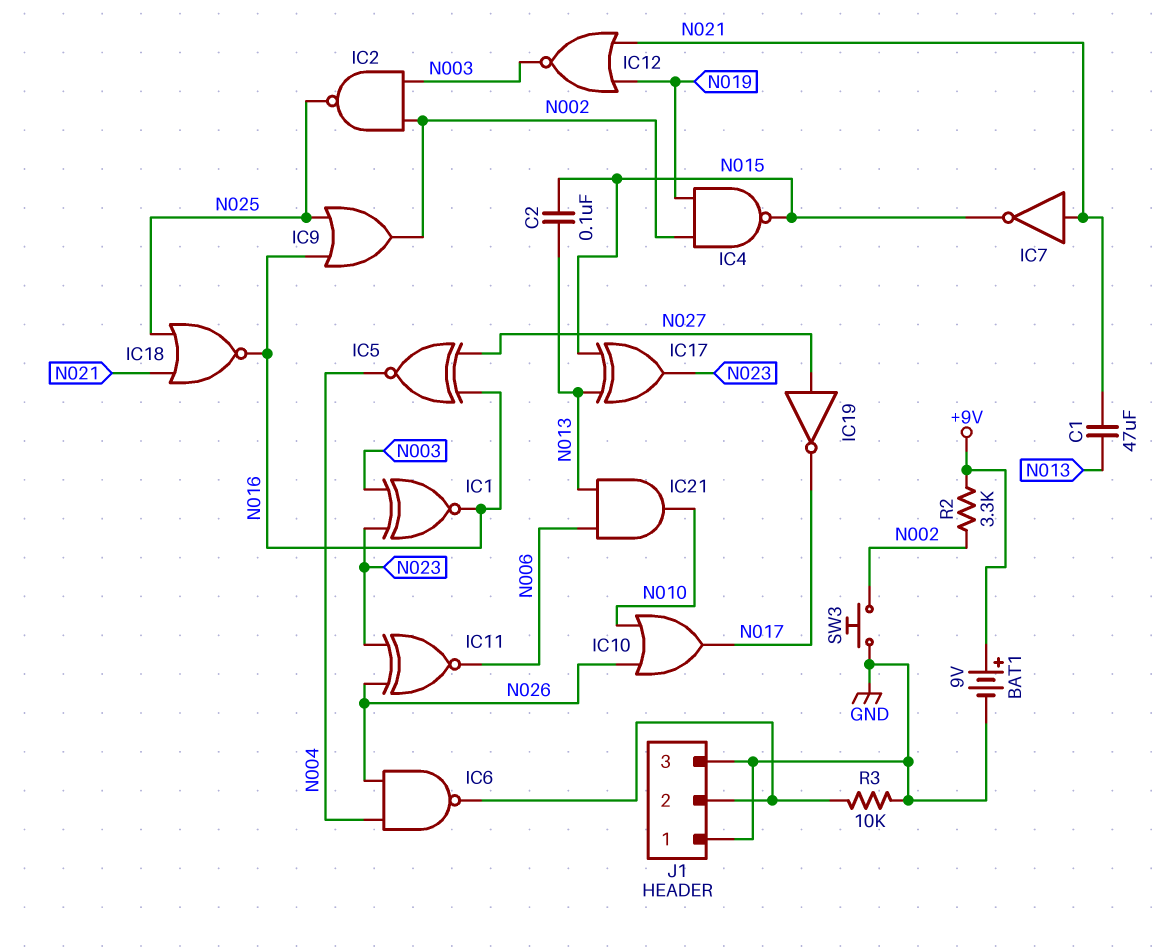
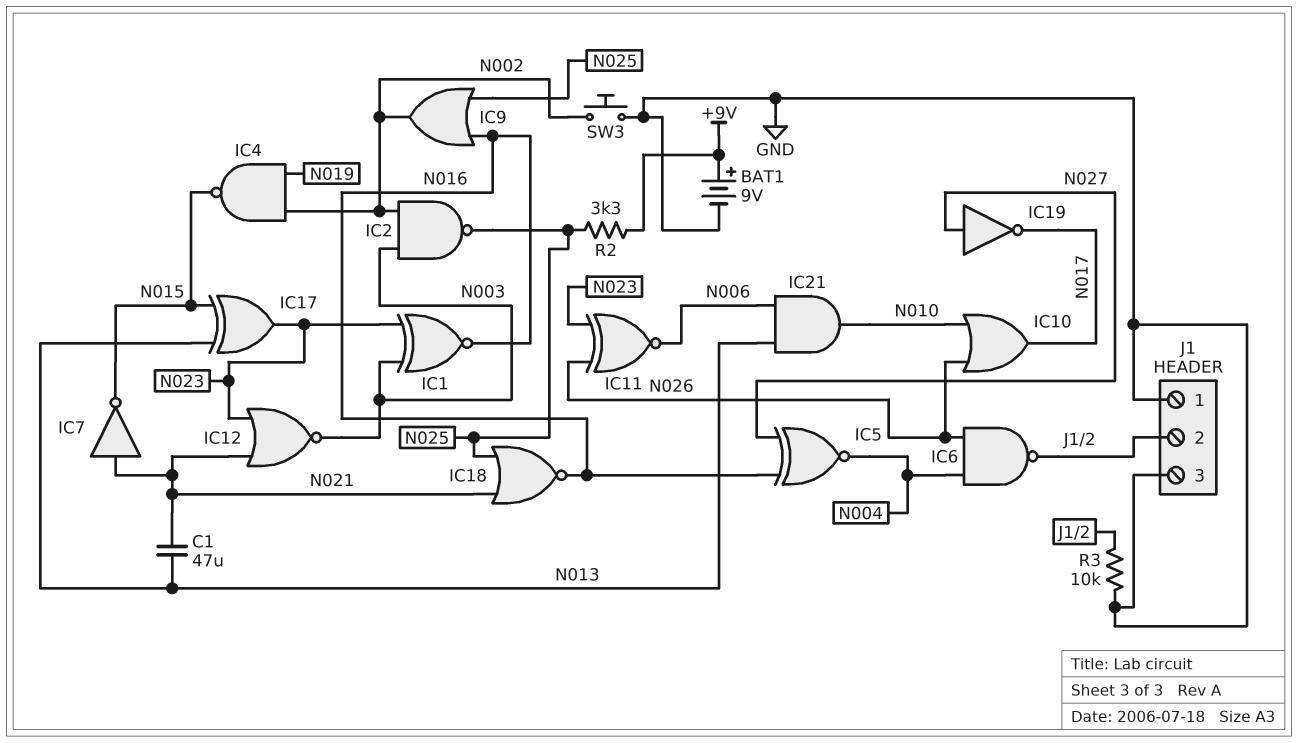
C2: 100nF (N013, N015) -> none
IC12: NOR (in N019, in N021, out N003) -> NOR (in N021, in N023, out N003)
R2: 3.3k (+9V, N002) -> 3.3k (+9V, N025)

